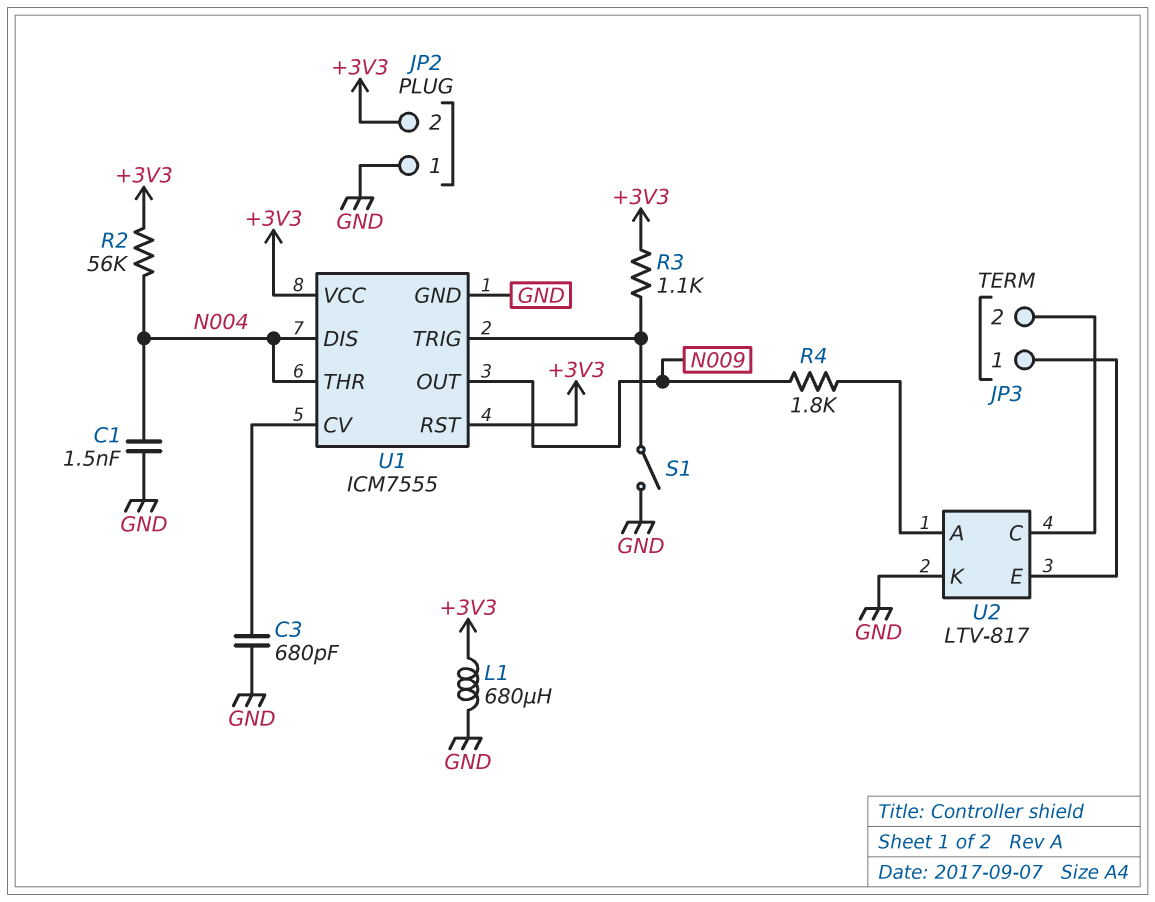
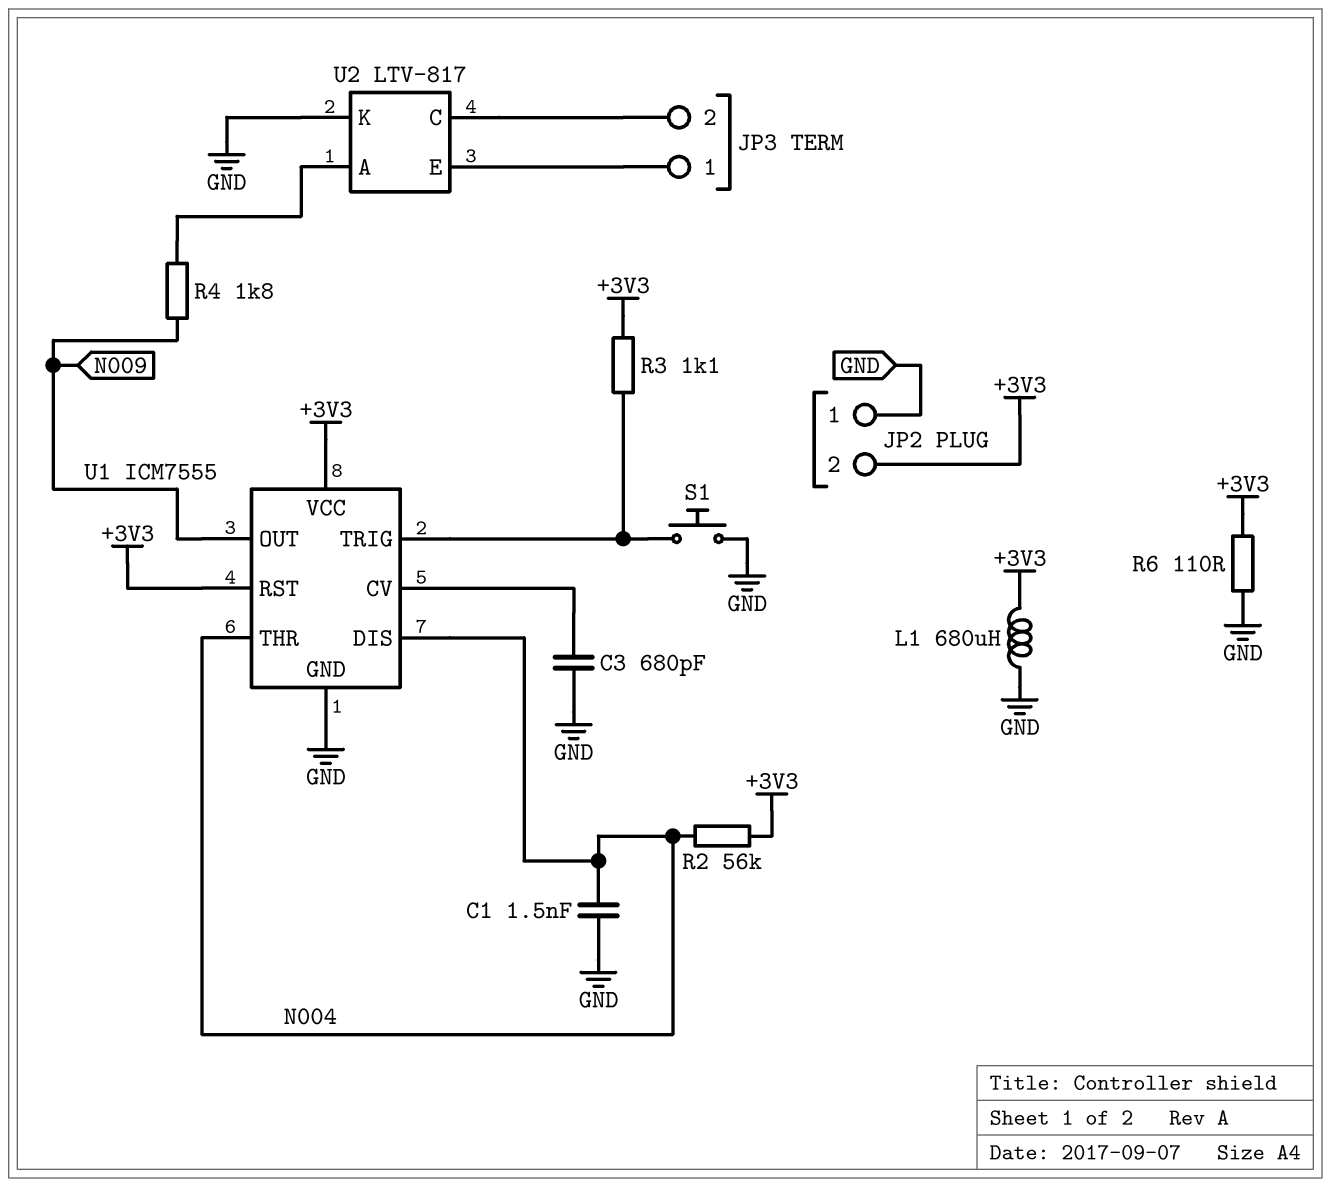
R6: none -> 110 (+3V3, GND)
S1: switch (GND, U1/TRIG) -> button (GND, U1/TRIG)

